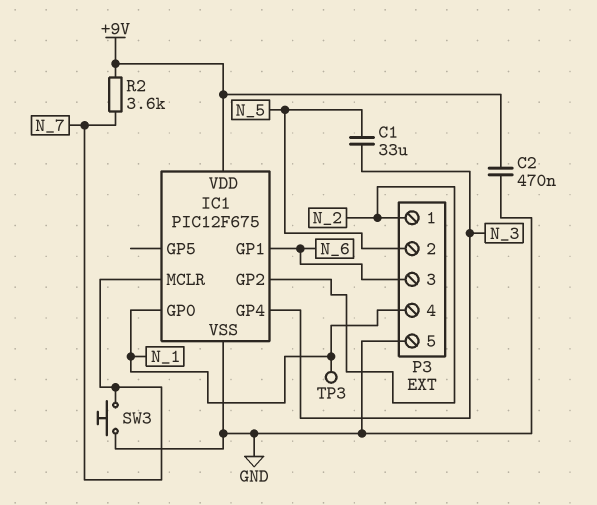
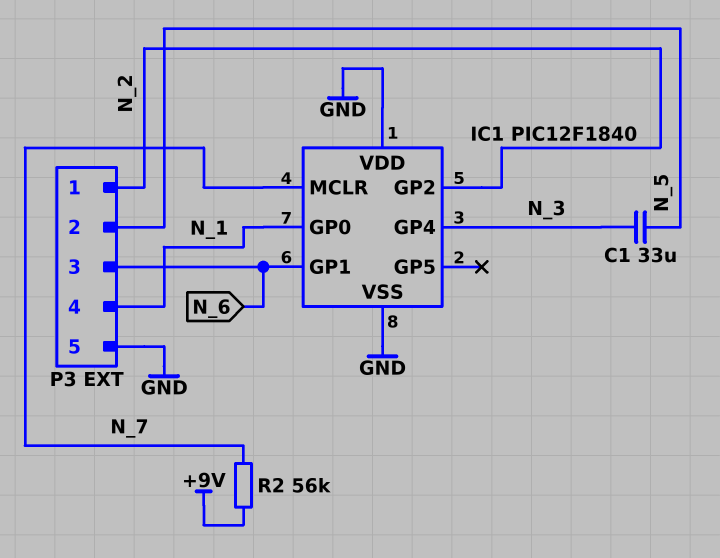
C2: 470nF (+9V, GND) -> none
IC1: PIC12F675 -> PIC12F1840
IC1 pin VDD: +9V -> GND
R2: 3.6k (+9V, N_7) -> 56k (+9V, N_7)
SW3: button (GND, N_7) -> none
TP3: test point (N_1) -> none

